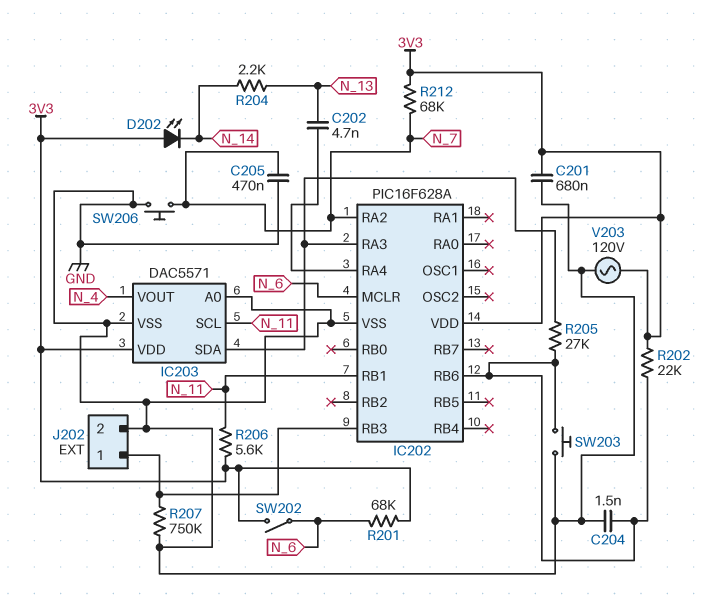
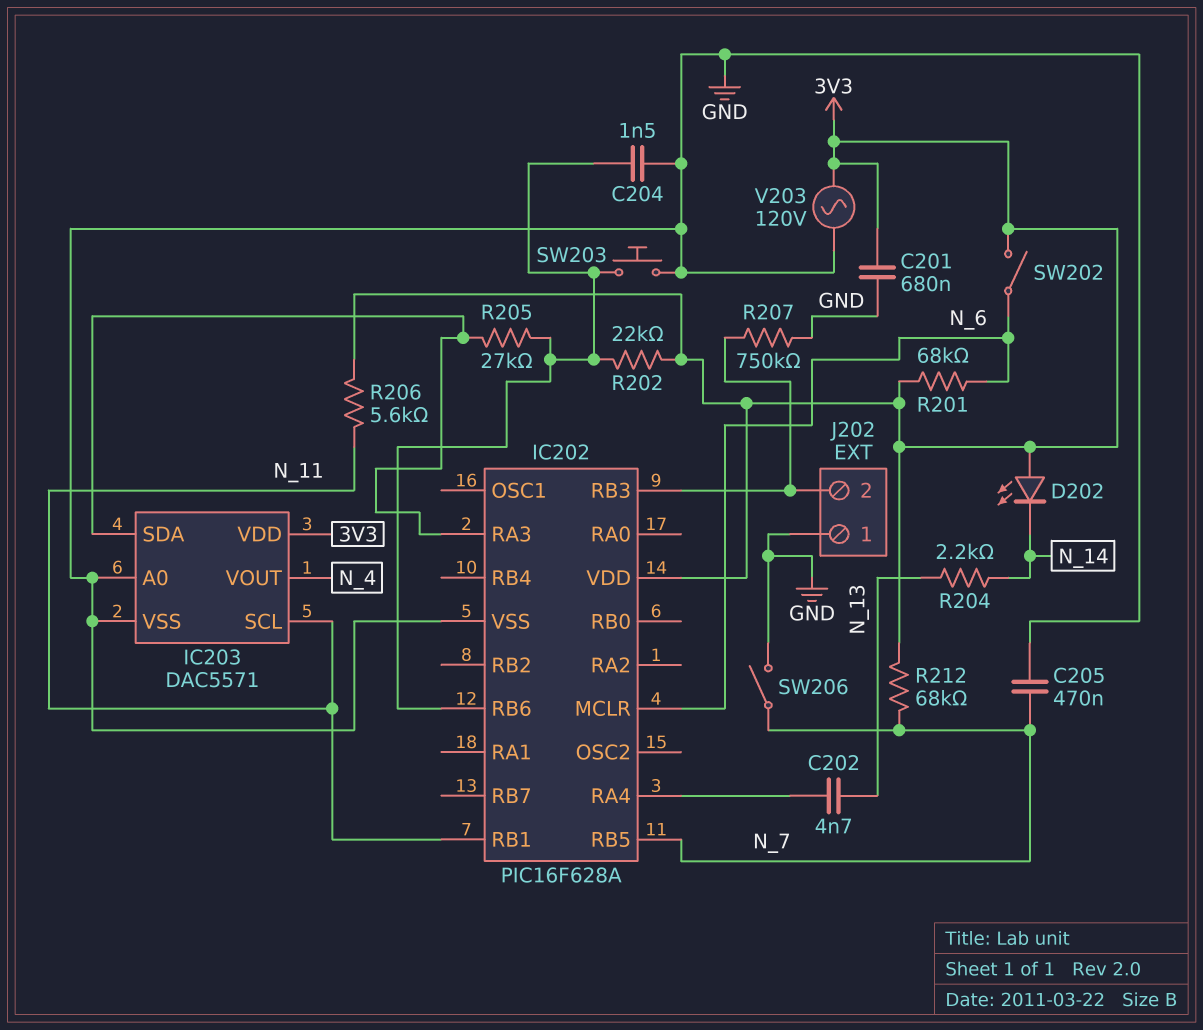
IC202 pin RA2: N_7 -> none
IC202 pin RB5: none -> N_7
J202 pin 1: IC202/RB3 -> GND
J202 pin 2: GND -> IC202/RB3
SW206: button (GND, N_7) -> switch (GND, N_7)

